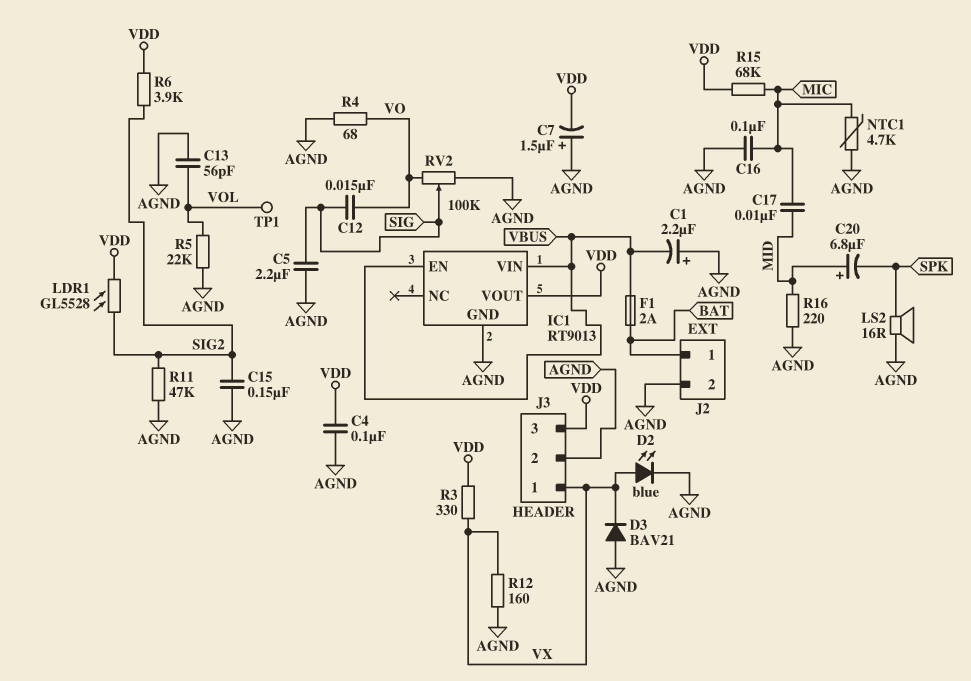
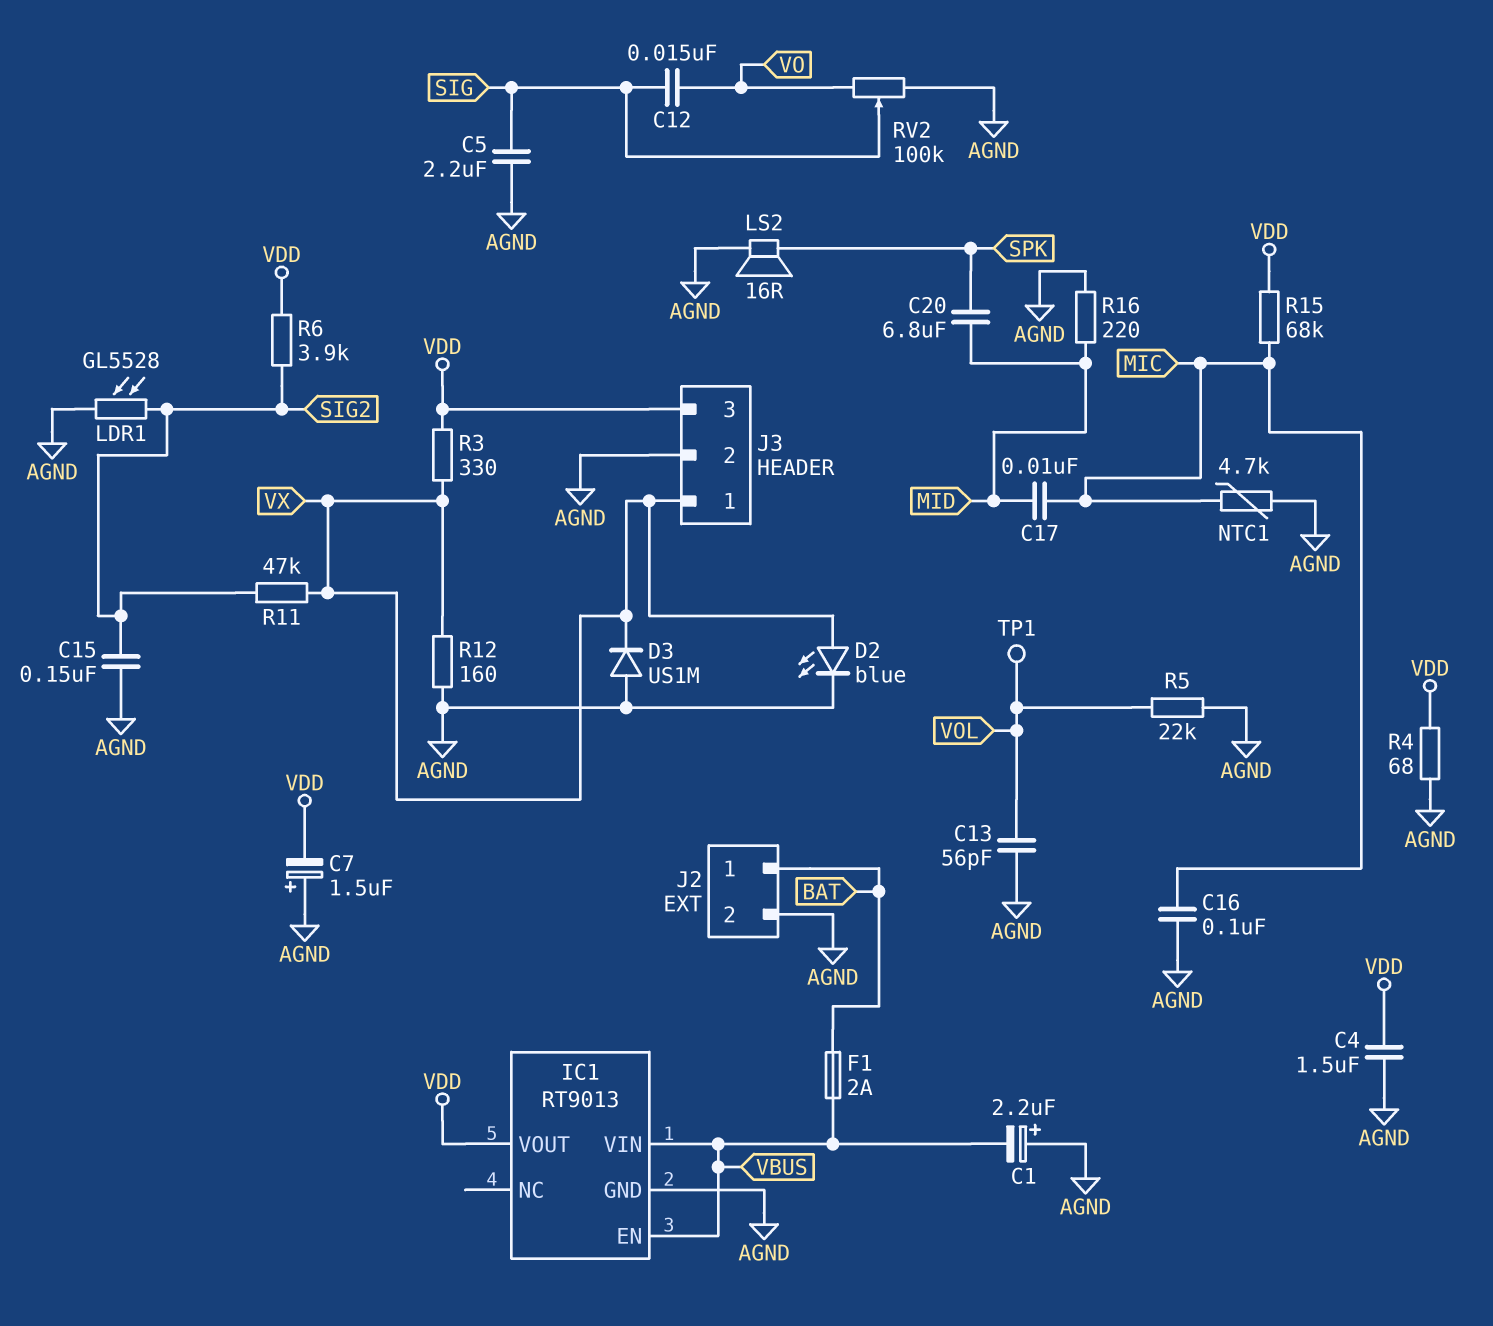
C4: 100nF (AGND, VDD) -> 1.5uF (AGND, VDD)
C20: 6.8uF (plus MID, minus SPK) -> 6.8uF (MID, SPK)
D3: diode BAV21 (A AGND, K VX) -> diode US1M (A AGND, K VX)
LDR1: GL5528 (SIG2, VDD) -> GL5528 (AGND, SIG2)
R4: 68 (AGND, VO) -> 68 (AGND, VDD)
R11: 47k (AGND, SIG2) -> 47k (SIG2, VX)

